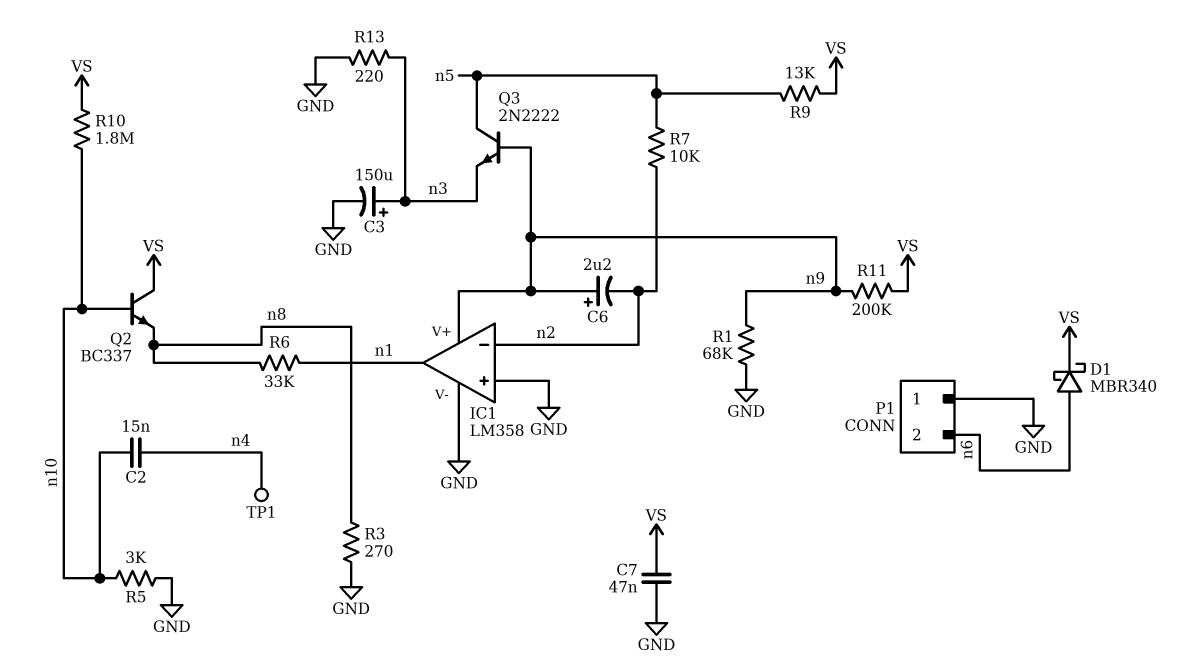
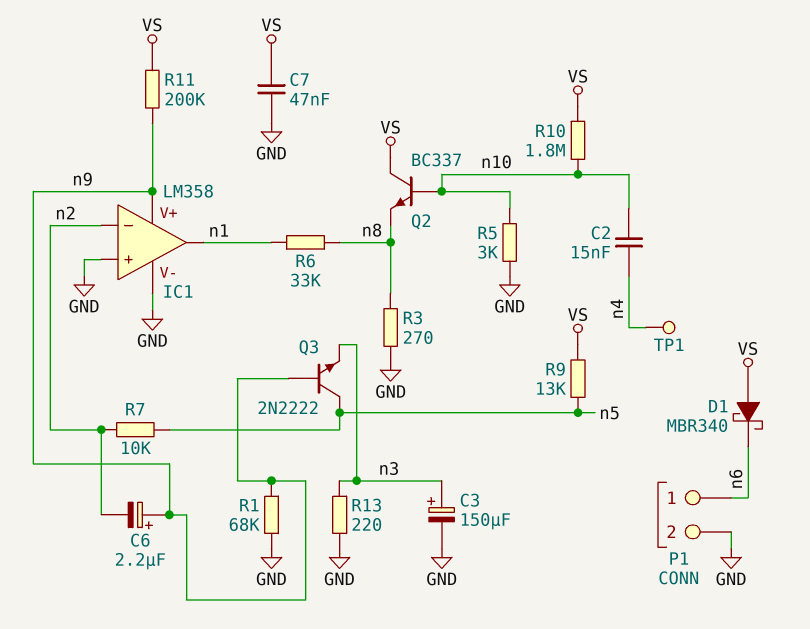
D1: schottky MBR340 (A n6, K VS) -> schottky MBR340 (A VS, K n6)
P1 pin 1: GND -> n6
P1 pin 2: n6 -> GND

